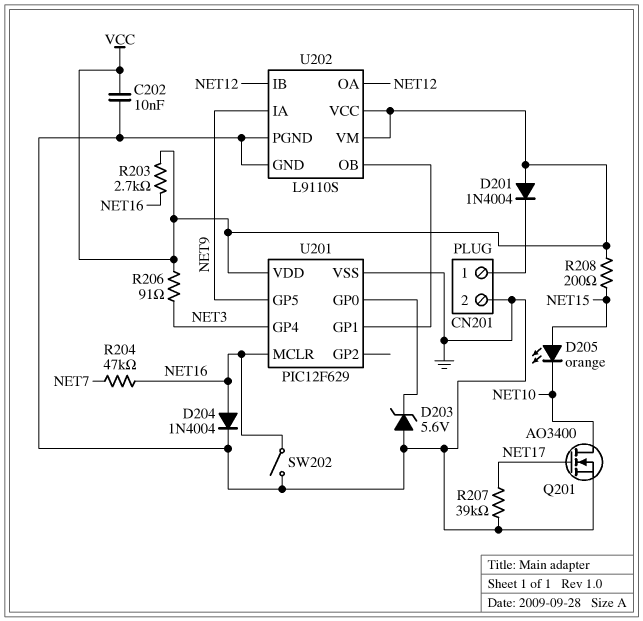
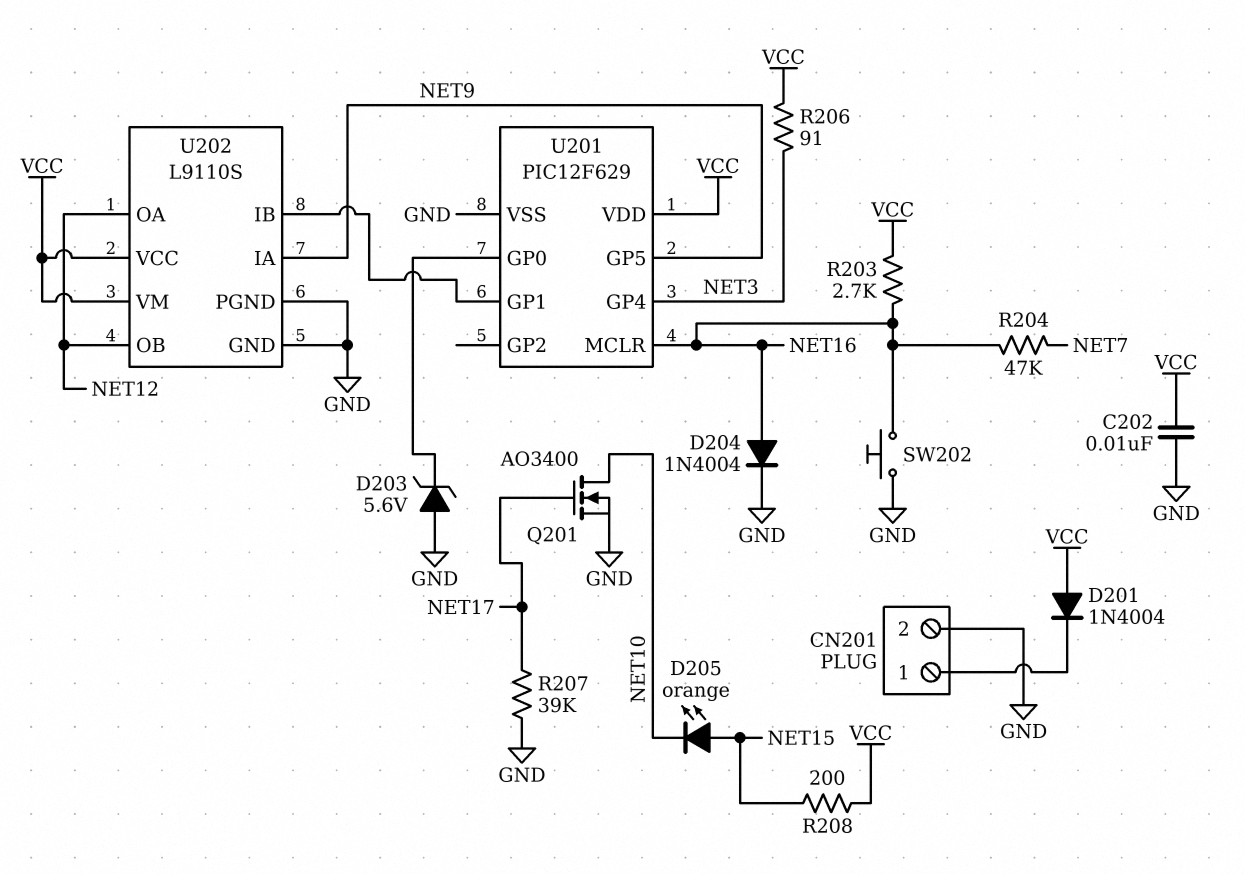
SW202: switch (GND, NET16) -> button (GND, NET16)
U202 pin IB: NET12 -> U201/GP1
U202 pin OB: U201/GP1 -> NET12

